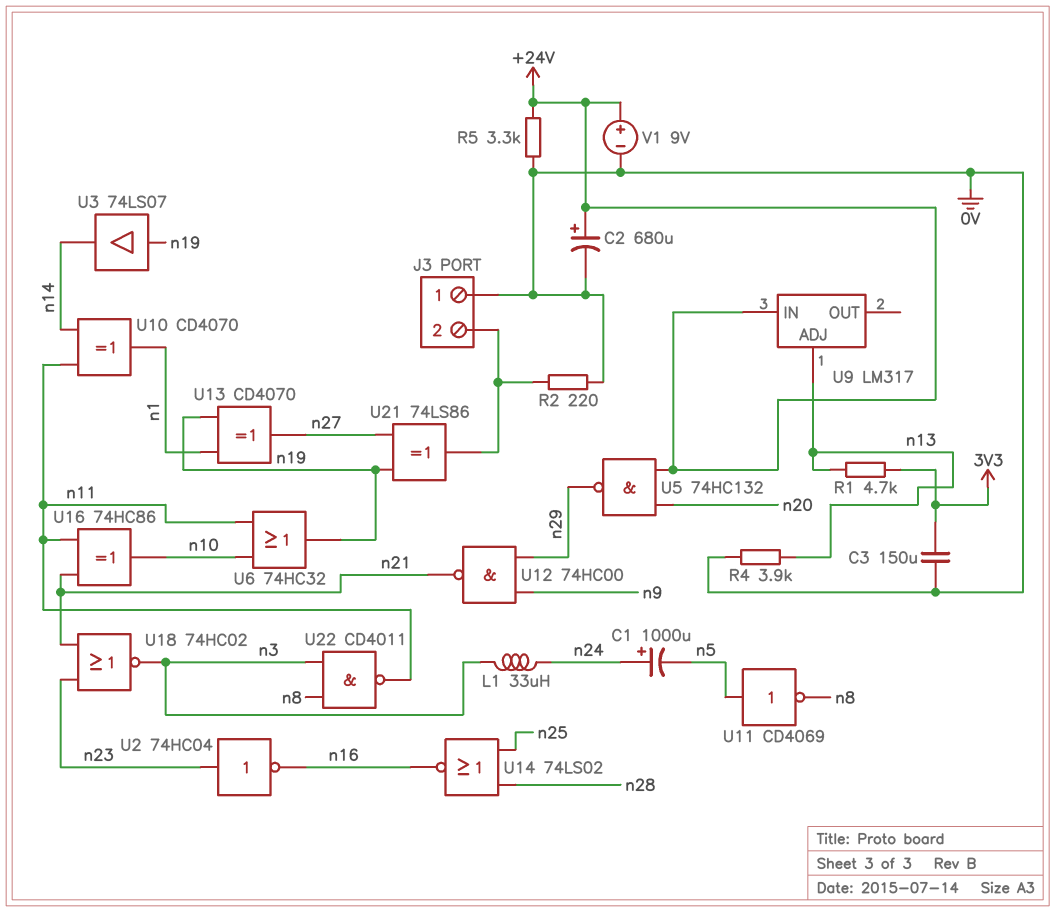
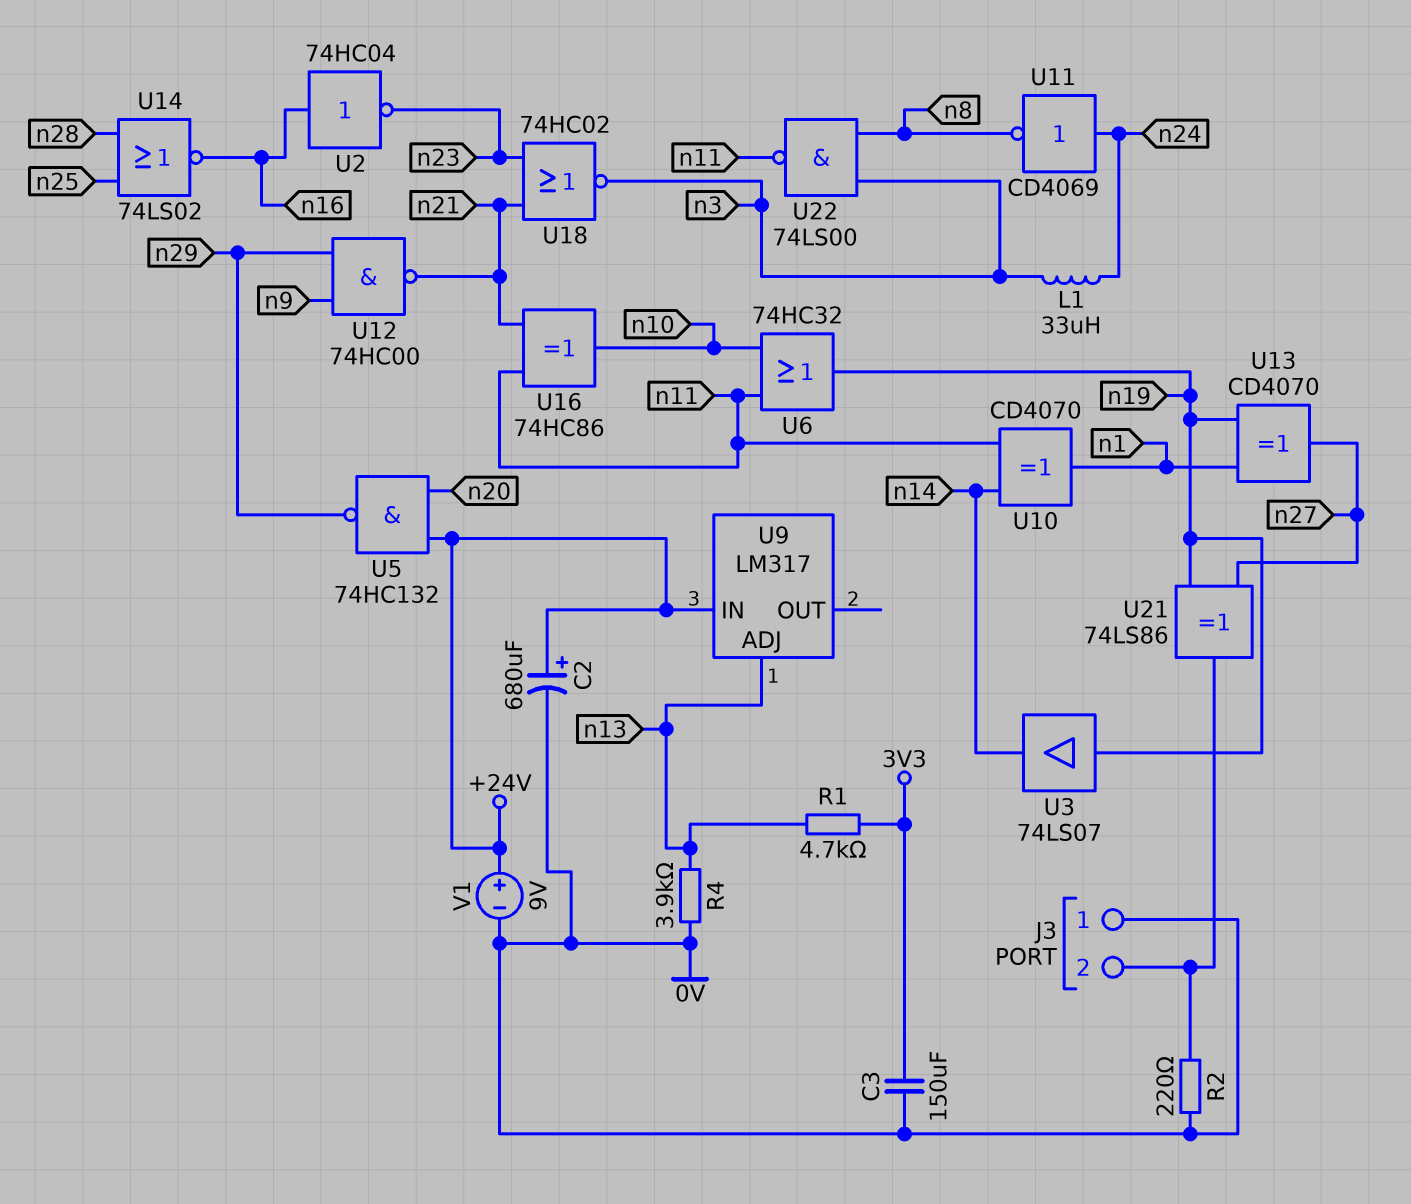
C1: 1000uF (plus n24, minus n5) -> none
R5: 3.3k (+24V, 0V) -> none
U2: NOT 74HC04 (in n23, out n16) -> NOT 74HC04 (in n16, out n23)
U11: NOT CD4069 (in n5, out n8) -> NOT CD4069 (in n24, out n8)
U22: NAND CD4011 (in n3, in n8, out n11) -> NAND 74LS00 (in n3, in n8, out n11)

